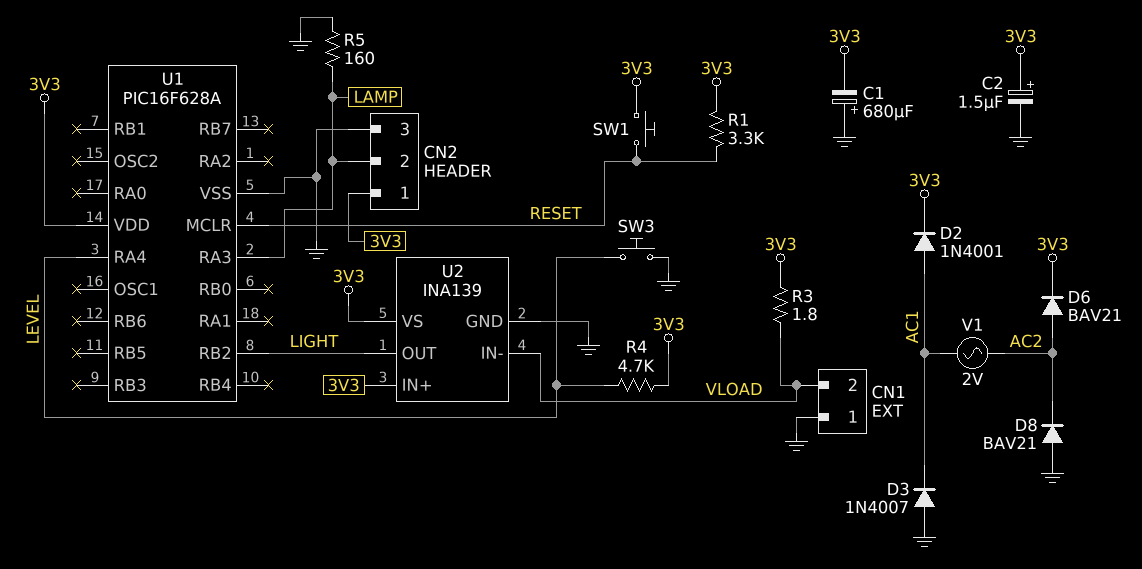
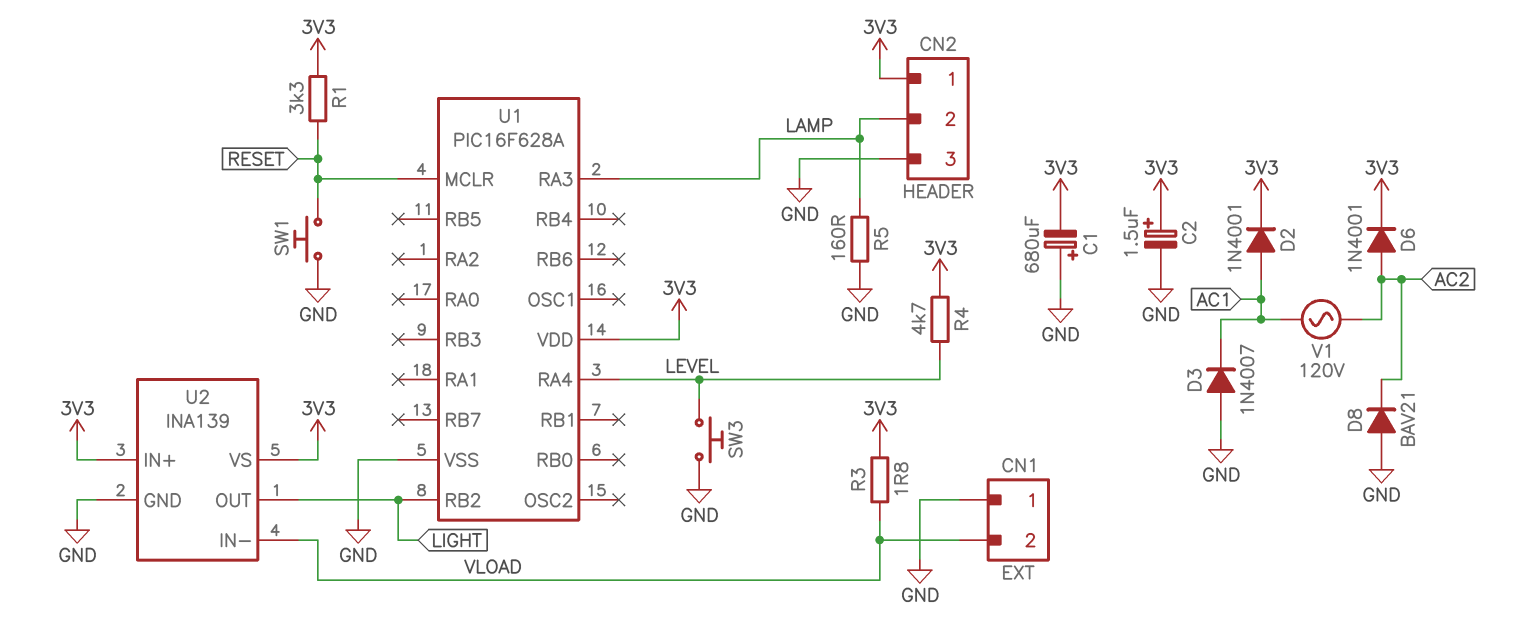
D6: diode BAV21 (A AC2, K 3V3) -> diode 1N4001 (A AC2, K 3V3)
SW1: button (3V3, RESET) -> button (GND, RESET)
V1: AC 2V (AC1, AC2) -> AC 120V (AC1, AC2)

